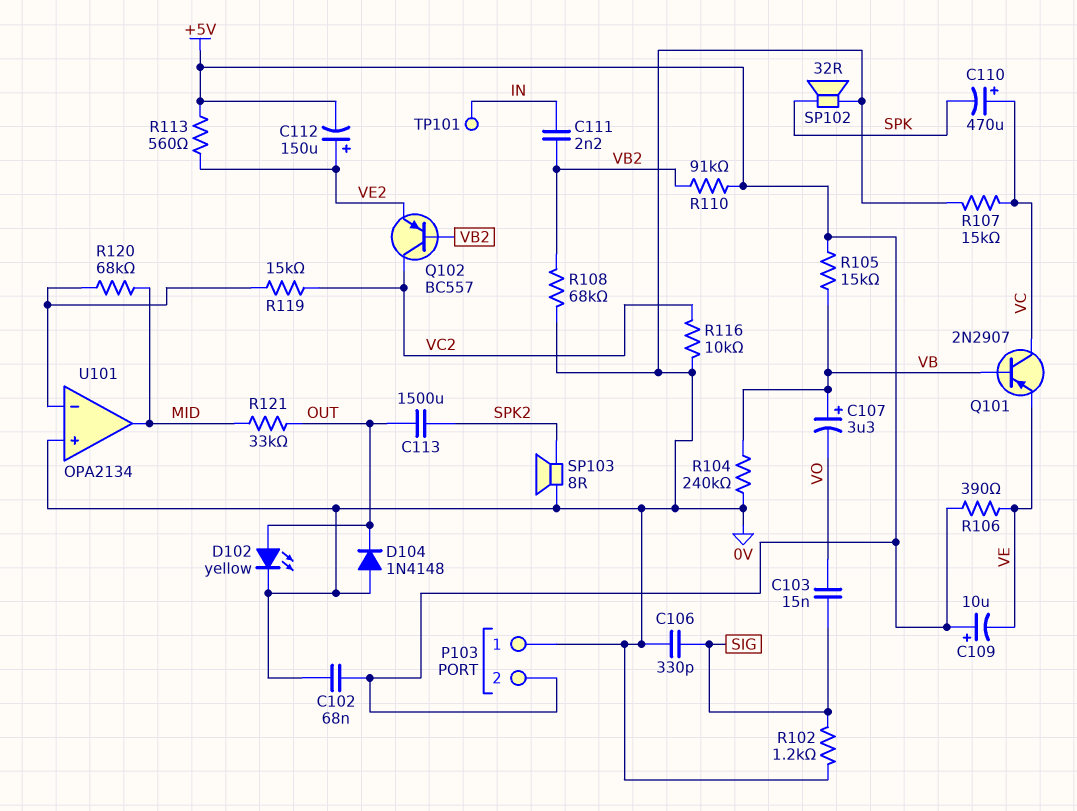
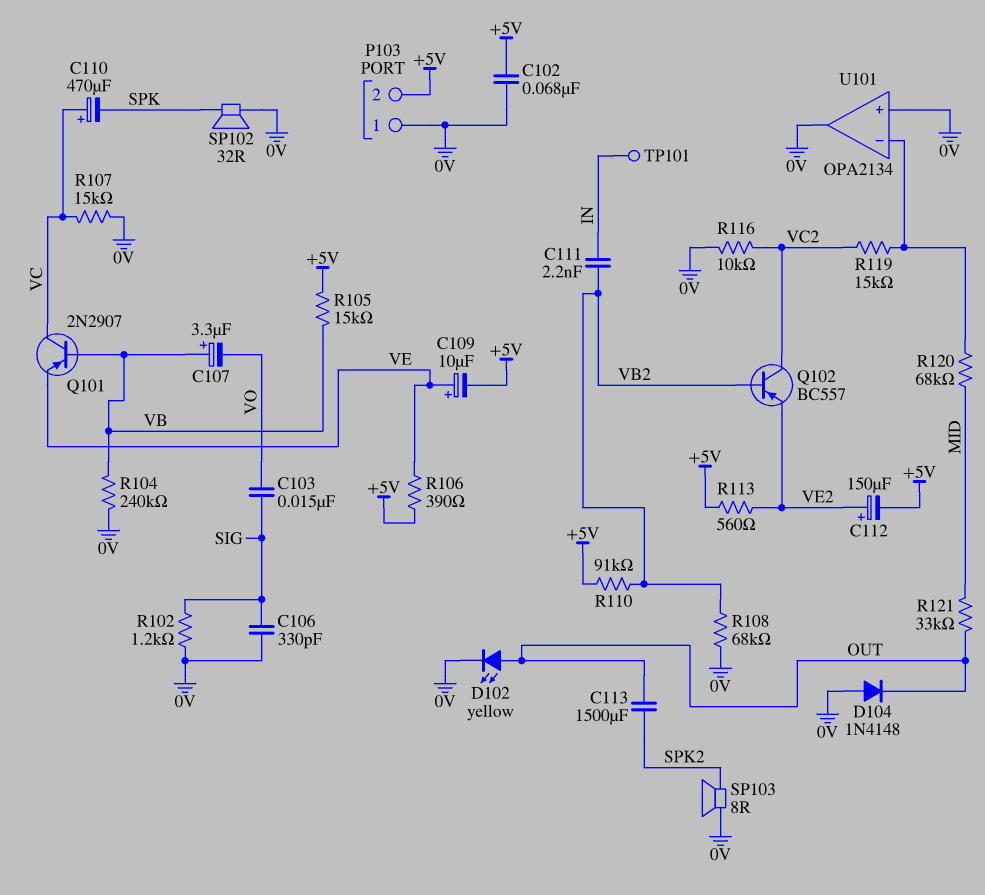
C109: 10uF (plus +5V, minus VE) -> 10uF (plus VE, minus +5V)
U101 pin out: MID -> 0V

